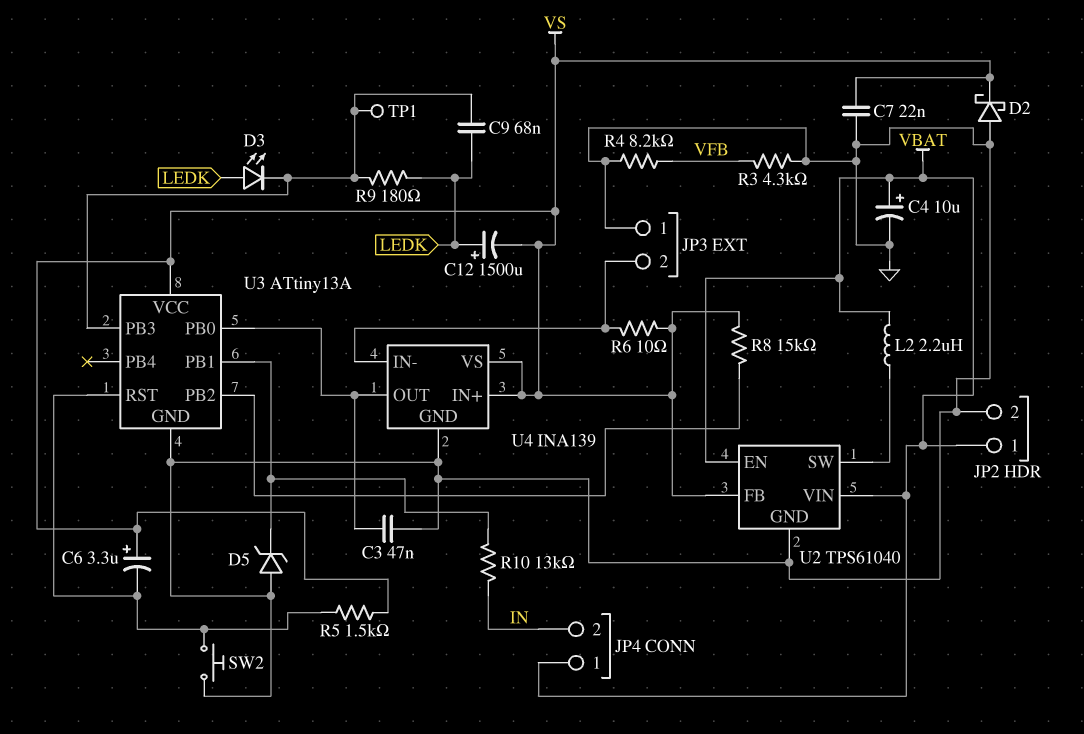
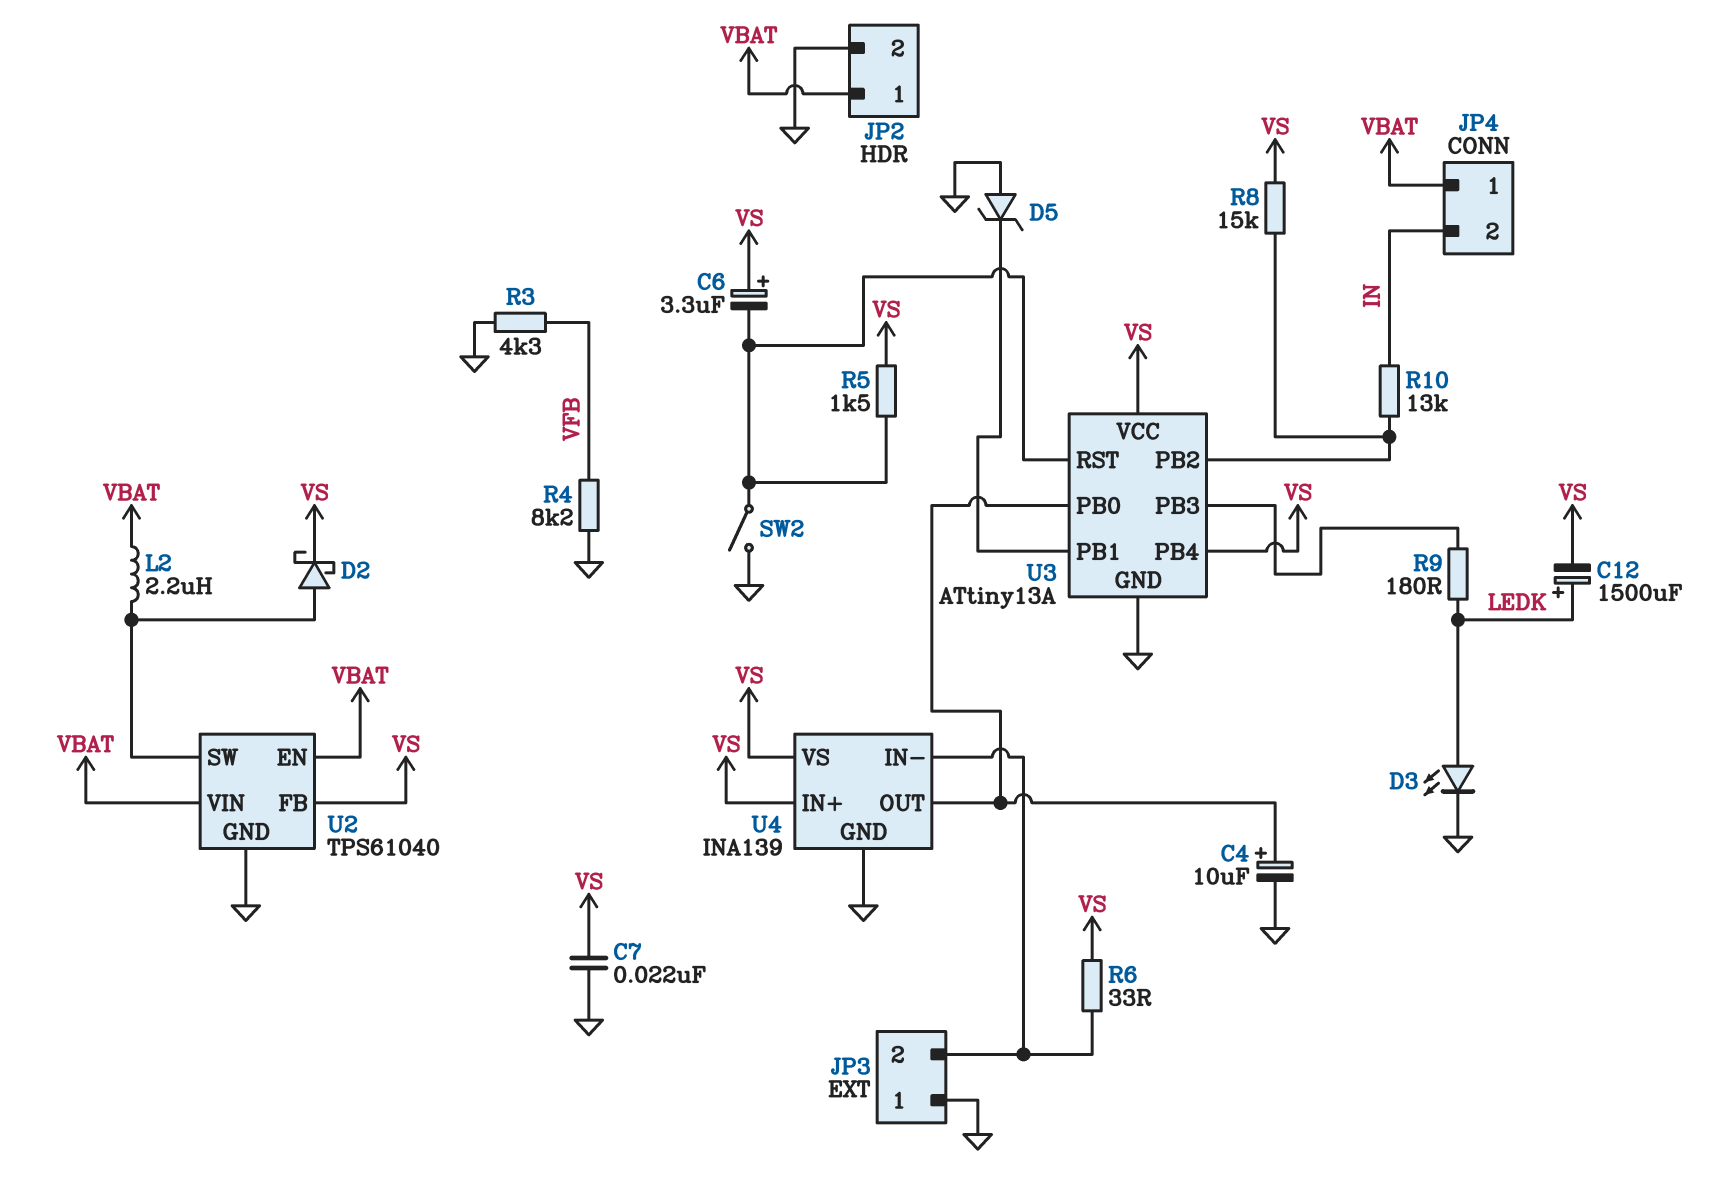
C3: 47nF (GND, U3/PB0) -> none
C4: 10uF (plus VBAT, minus GND) -> 10uF (plus U3/PB0, minus GND)
C9: 68nF (LEDK, U3/PB3) -> none
D2: schottky (A GND, K VS) -> schottky (A U2/SW, K VS)
D3: LED (A LEDK, K U3/PB3) -> LED (A LEDK, K GND)
R6: 10 (JP3/2, VS) -> 33 (JP3/2, VS)
R10: 13k (IN, U3/PB1) -> 13k (IN, U3/PB2)
SW2: button (GND, U3/RST) -> switch (GND, U3/RST)
TP1: test point (U3/PB3) -> none
U3 pin PB4: none -> VS

